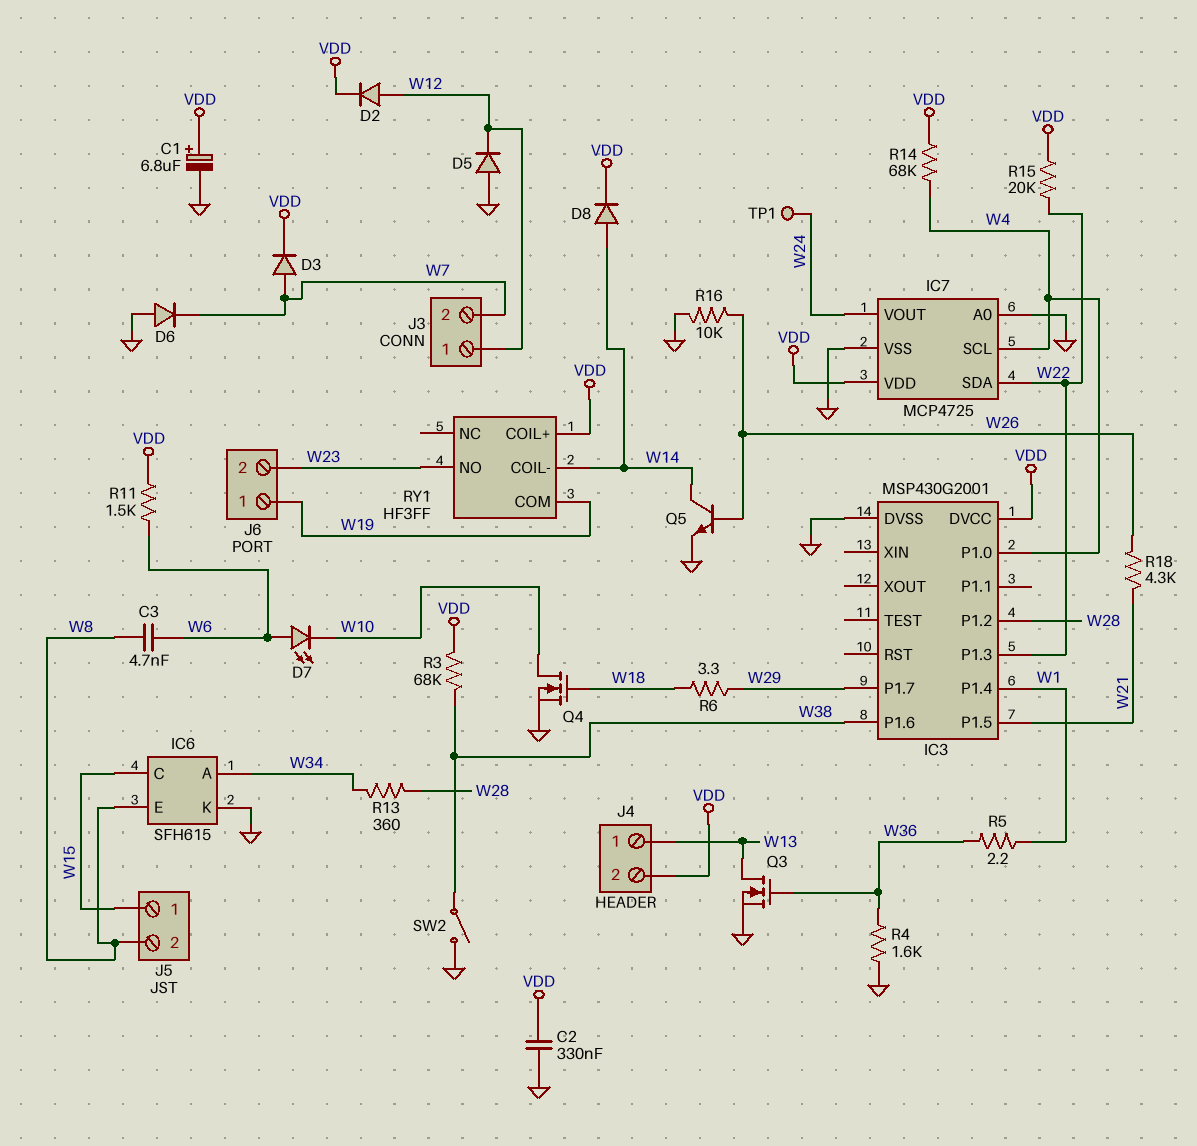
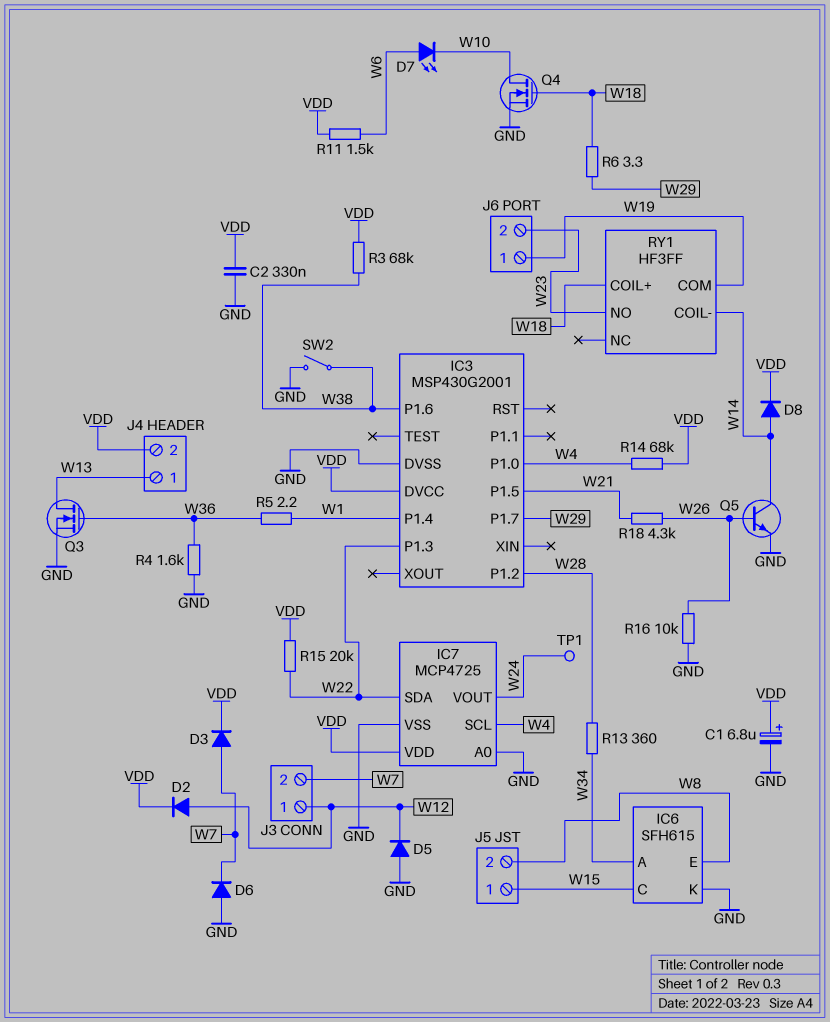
C3: 4.7nF (W6, W8) -> none
RY1 pin COIL+: VDD -> W18

